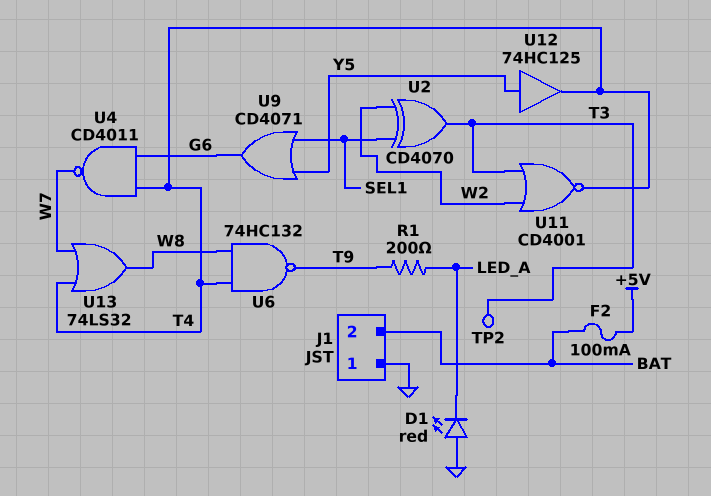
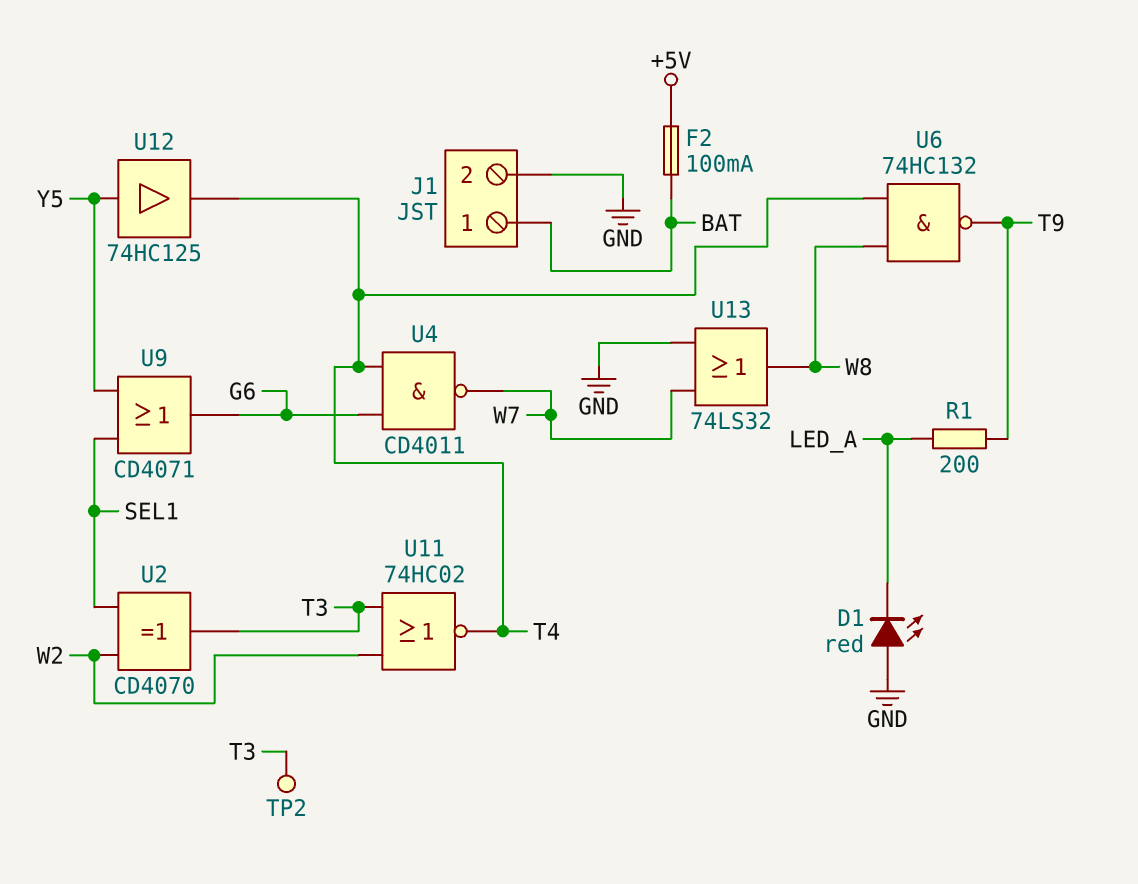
J1 pin 1: GND -> BAT
J1 pin 2: BAT -> GND
U11: NOR CD4001 (in T3, in W2, out T4) -> NOR 74HC02 (in T3, in W2, out T4)
U13: OR 74LS32 (in T4, in W7, out W8) -> OR 74LS32 (in GND, in W7, out W8)

